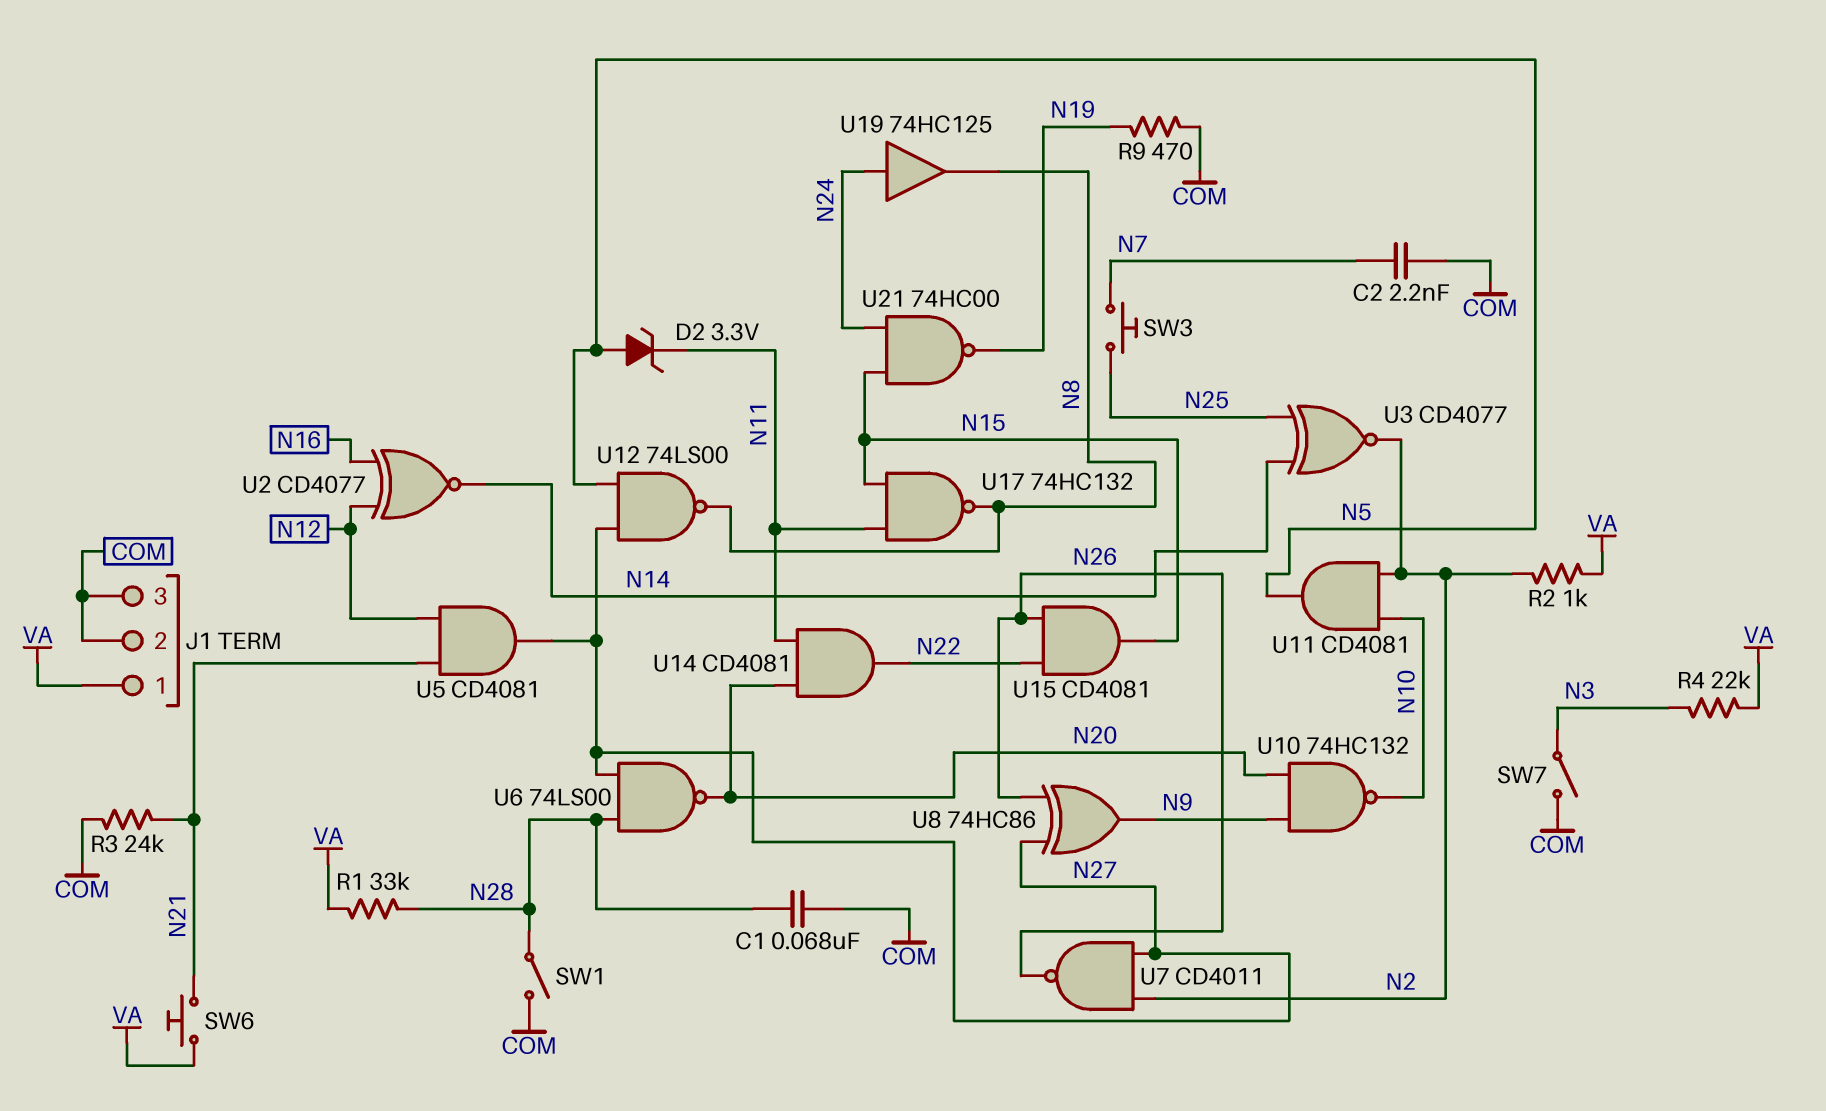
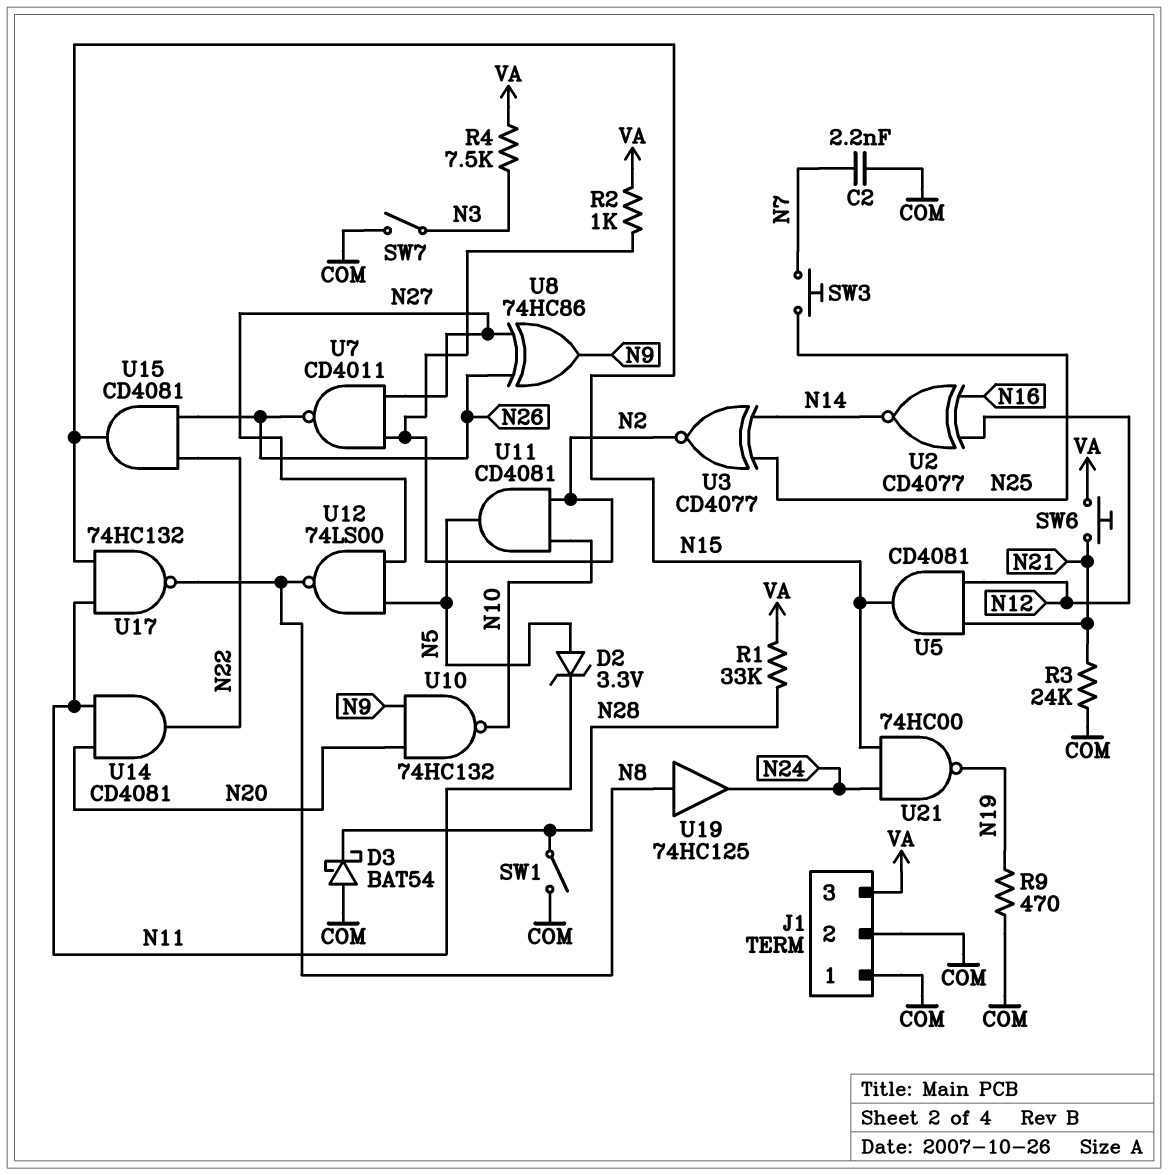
C1: 68nF (COM, N28) -> none
D3: none -> schottky BAT54 (A COM, K N28)
J1 pin 1: VA -> COM
J1 pin 3: COM -> VA
R4: 22k (N3, VA) -> 7.5k (N3, VA)
U5: AND CD4081 (in N12, in N21, out N27) -> AND CD4081 (in N12, in N21, out N15)
U6: NAND 74LS00 (in N27, in N28, out N20) -> none
U19: buffer 74HC125 (in N24, out N8) -> buffer 74HC125 (in N8, out N24)

